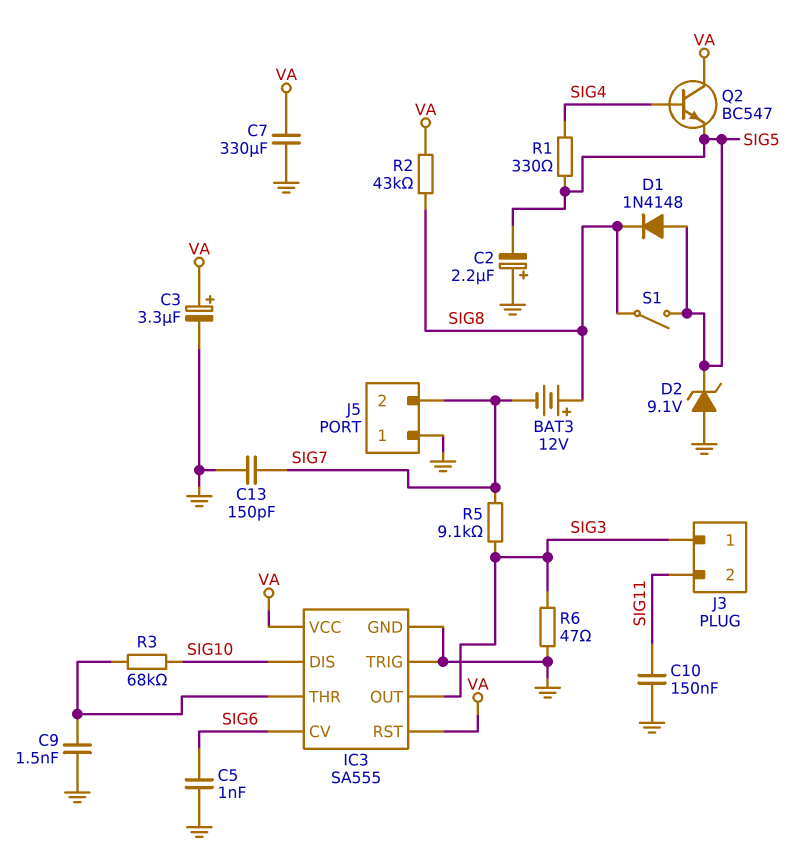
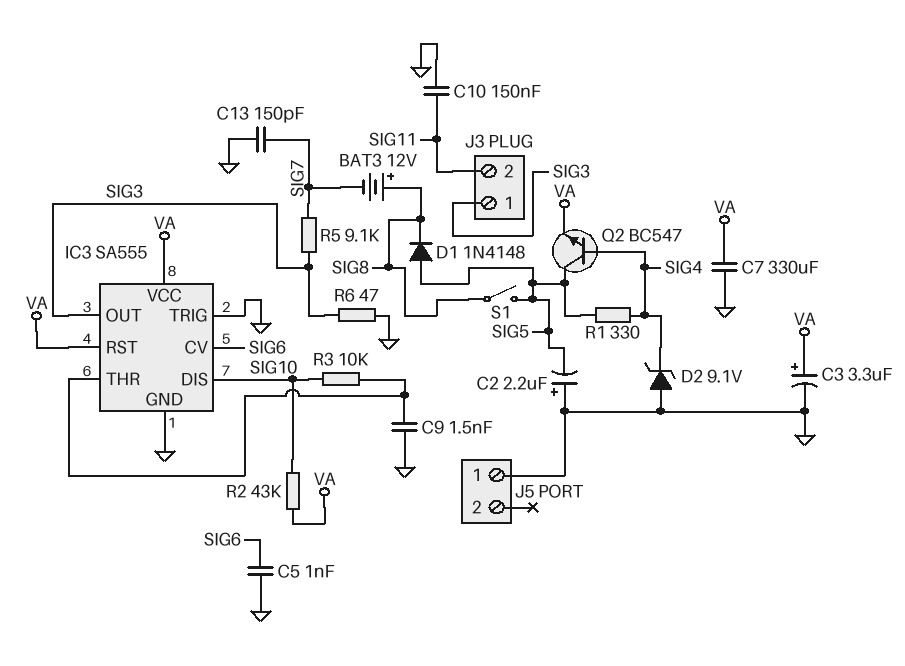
D2: zener 9.1V (A GND, K SIG5) -> zener 9.1V (A GND, K SIG4)
J5 pin 2: SIG7 -> none
Q2: NPN BC547 (B SIG4, C VA, E SIG5) -> NPN BC547 (B SIG4, C SIG5, E VA)
R2: 43k (SIG8, VA) -> 43k (SIG10, VA)
R3: 68k (IC3/THR, SIG10) -> 10k (IC3/THR, SIG10)

